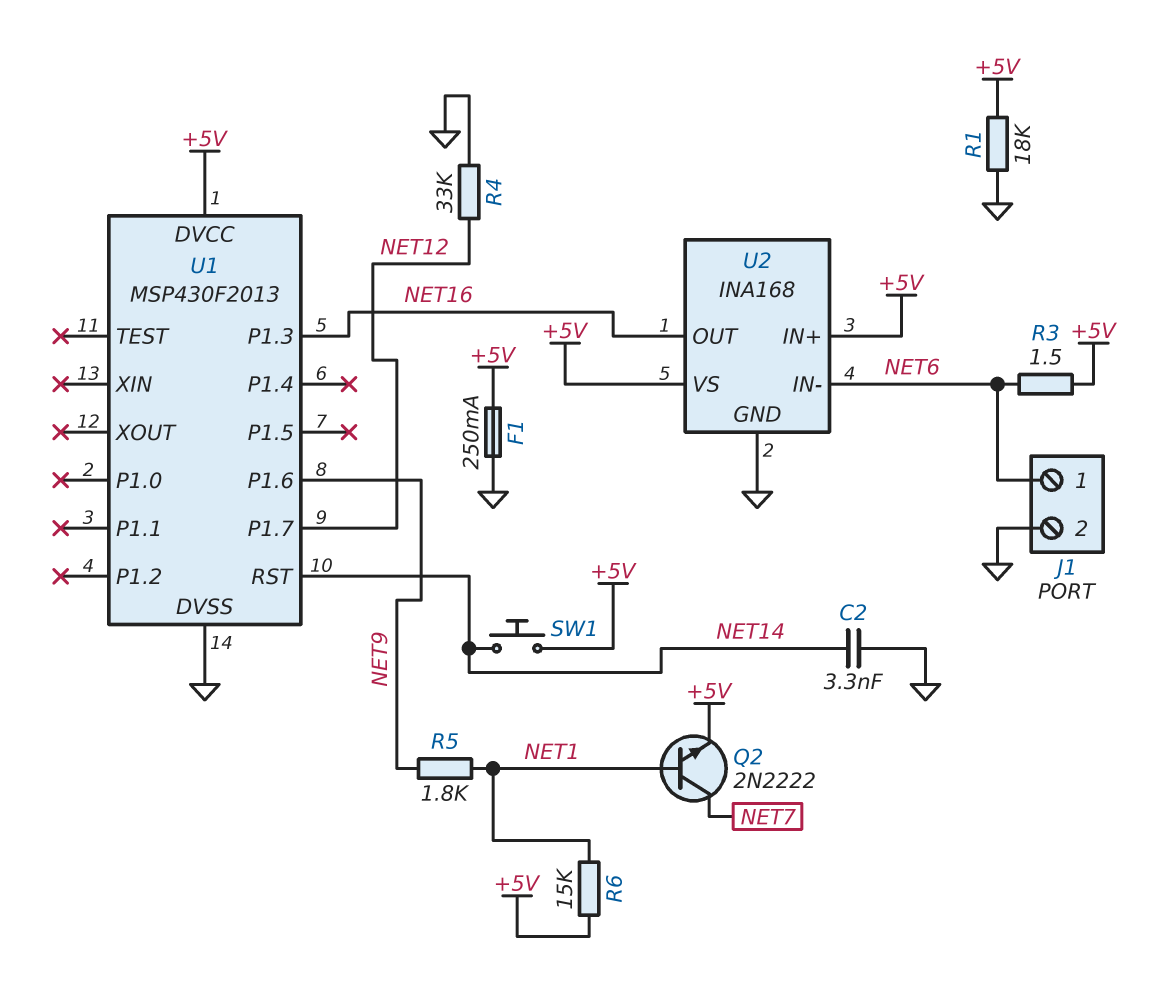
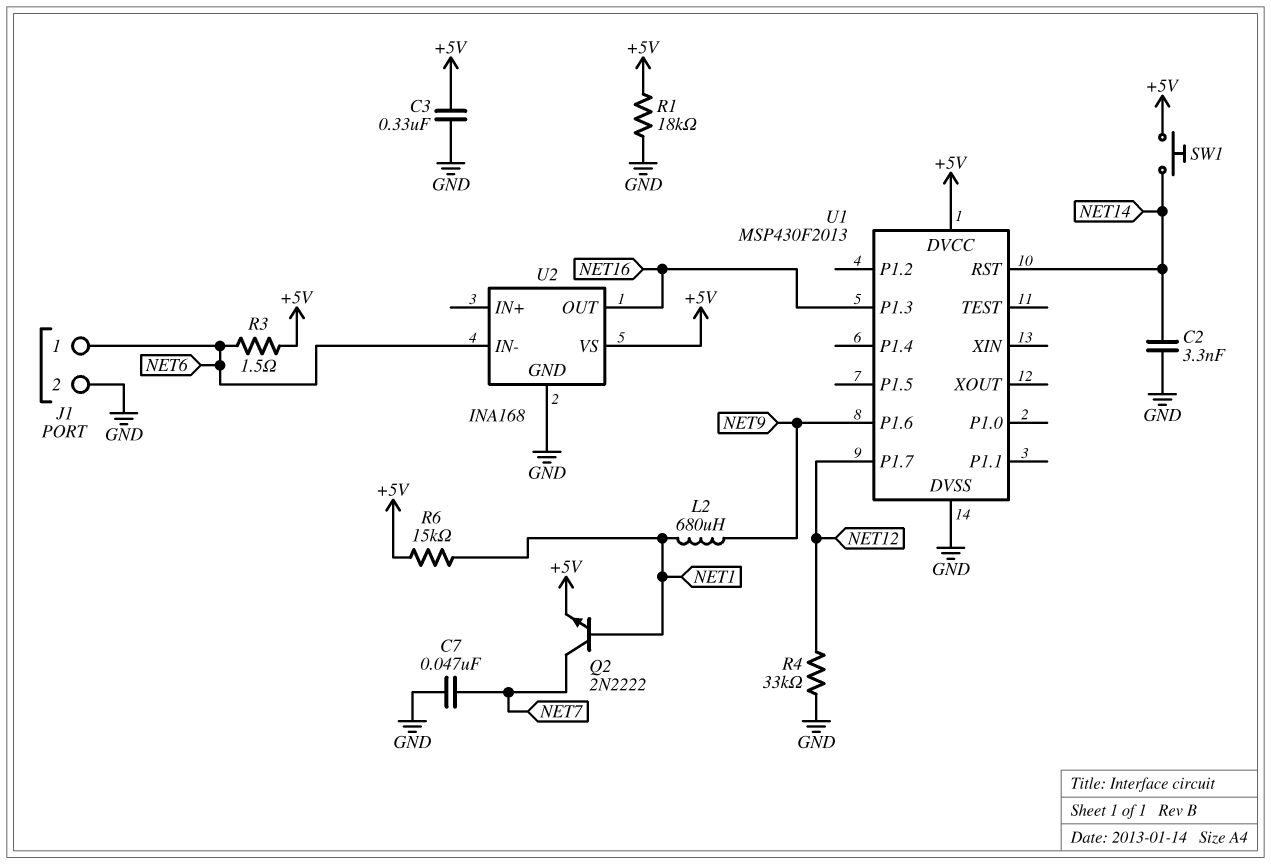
C3: none -> 330nF (+5V, GND)
C7: none -> 47nF (GND, NET7)
F1: 250mA (+5V, GND) -> none
L2: none -> 680uH (NET1, NET9)
R5: 1.8k (NET1, NET9) -> none
U2 pin IN+: +5V -> none

